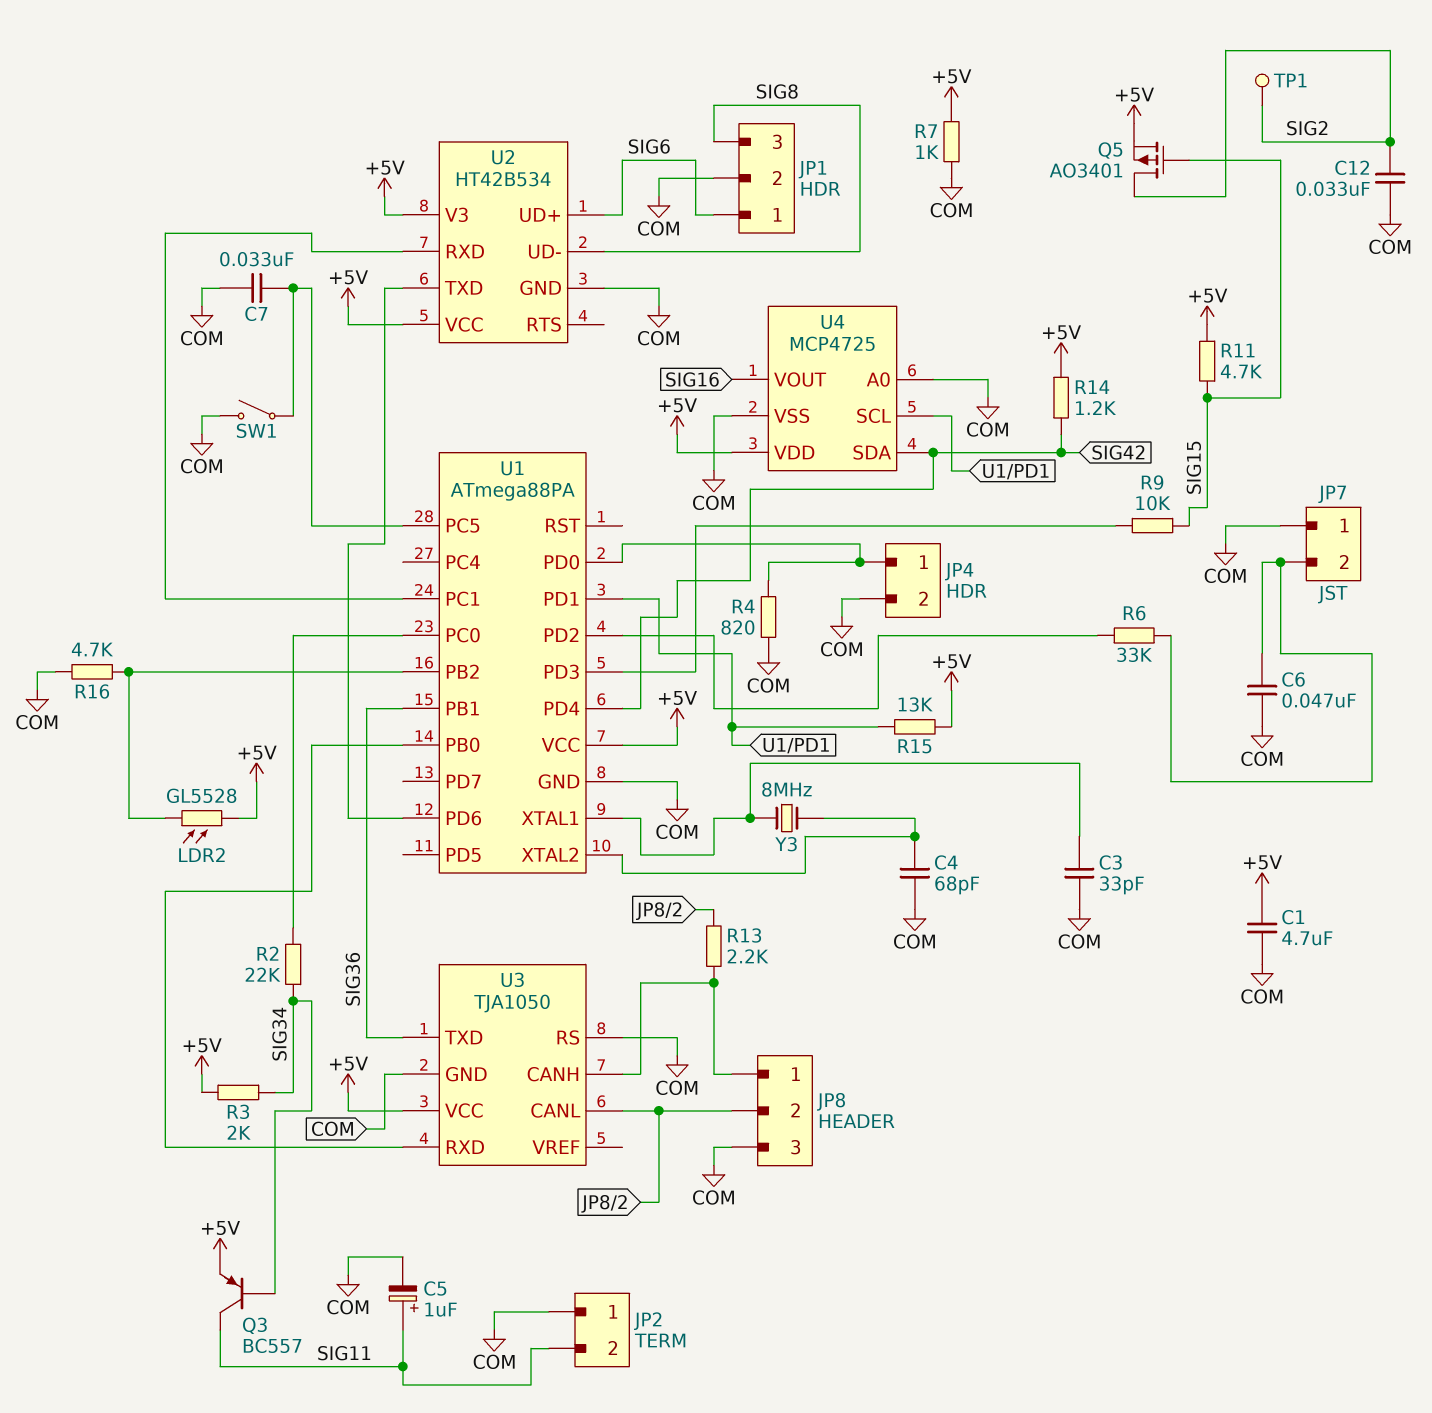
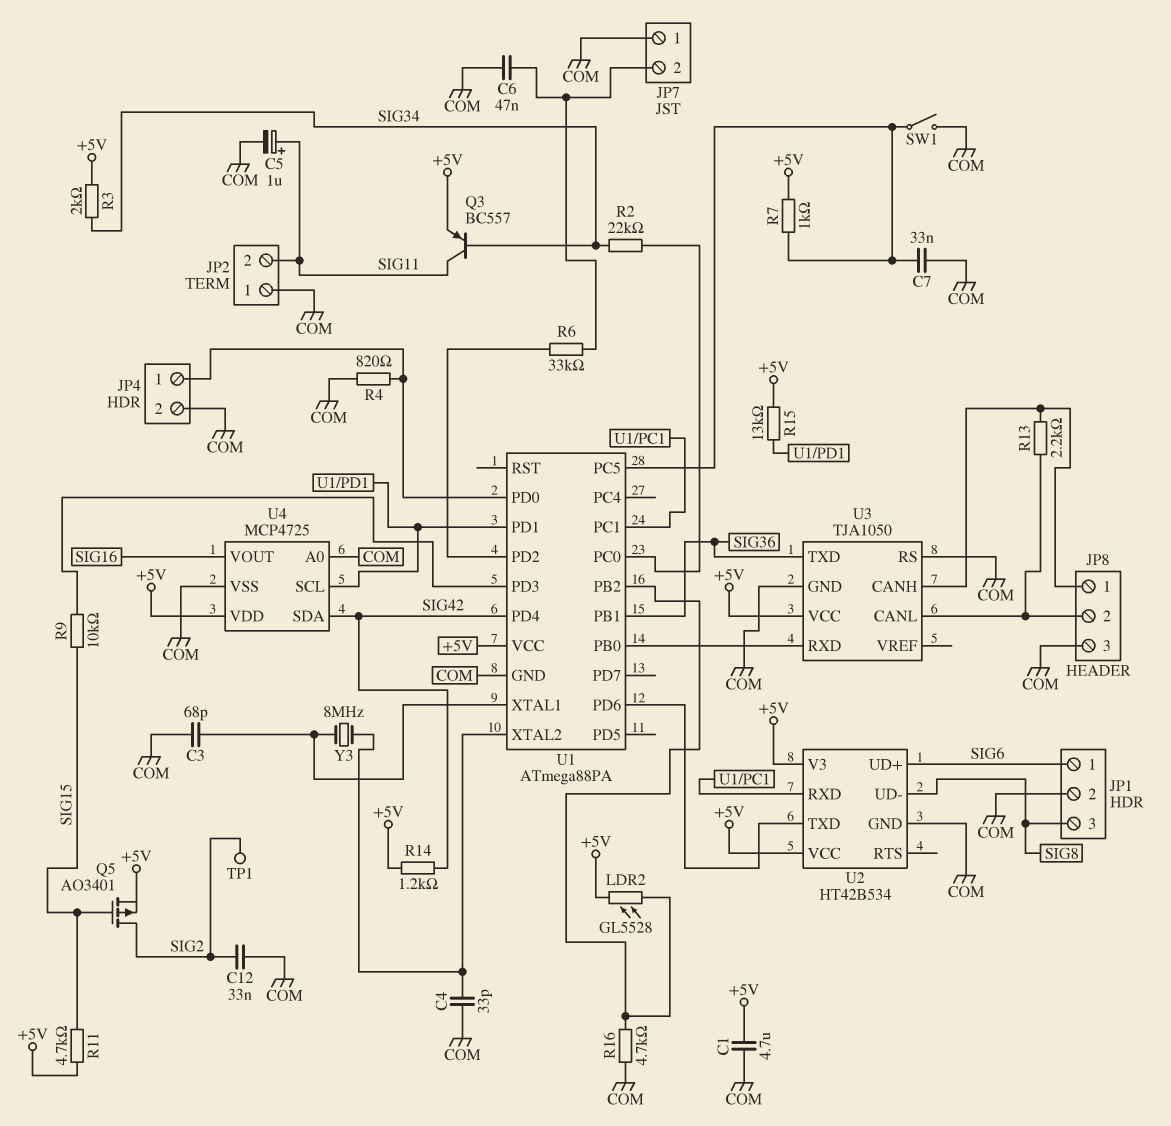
C3: 33pF (COM, U1/XTAL1) -> 68pF (COM, U1/XTAL1)
C4: 68pF (COM, U1/XTAL2) -> 33pF (COM, U1/XTAL2)
R7: 1k (+5V, COM) -> 1k (+5V, U1/PC5)

